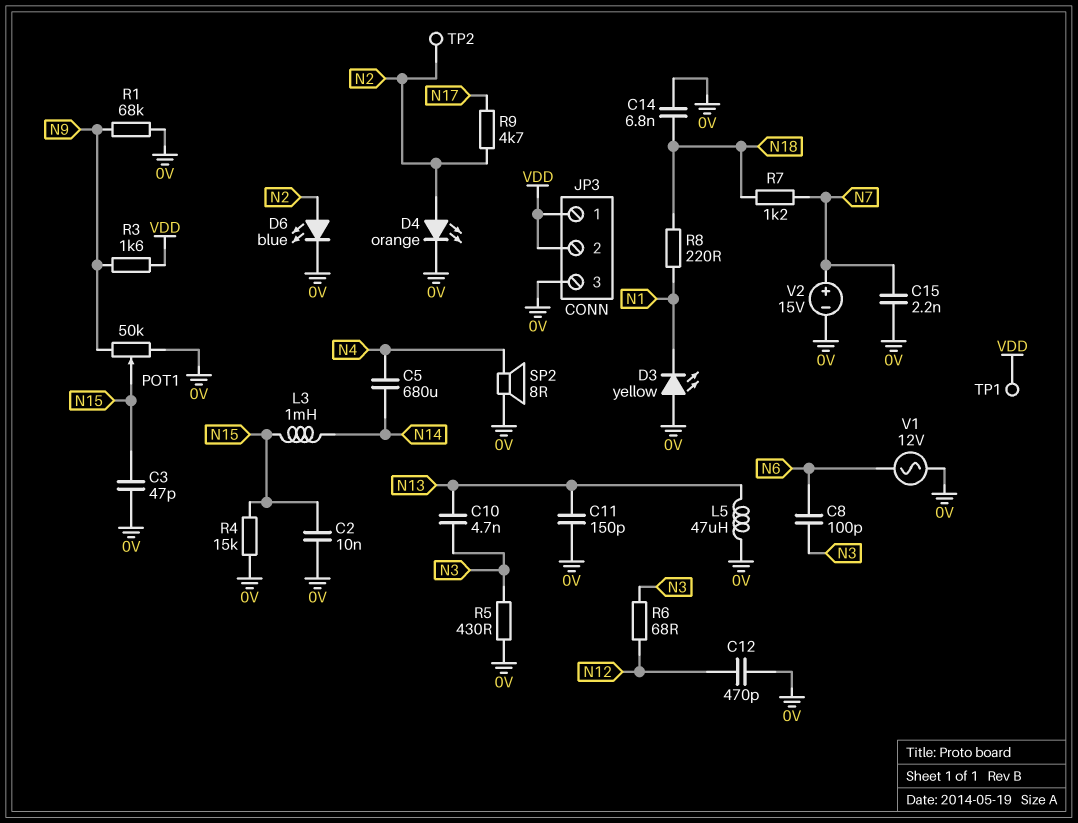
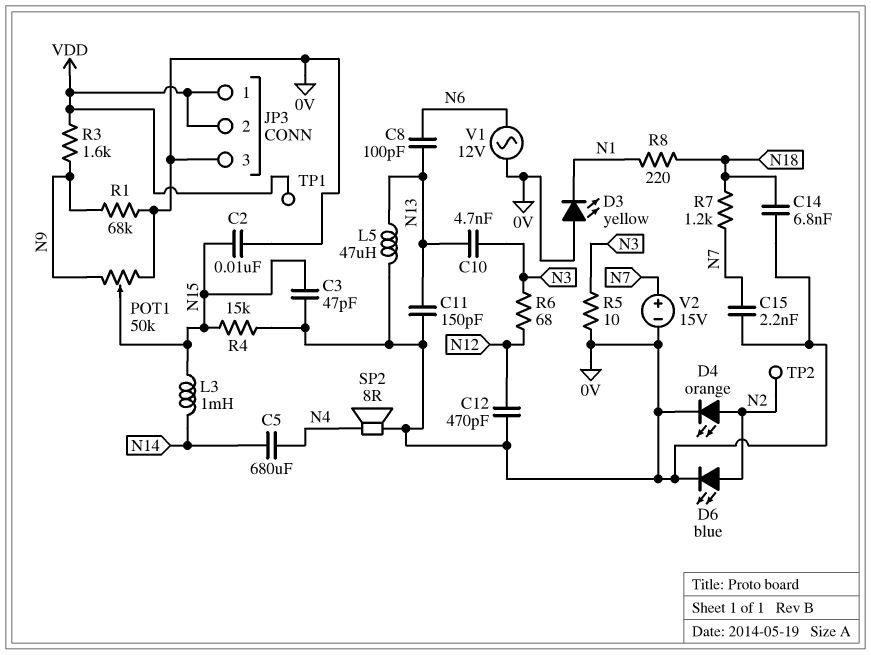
C8: 100pF (N3, N6) -> 100pF (N6, N13)
R5: 430 (0V, N3) -> 10 (0V, N3)
R9: 4.7k (N2, N17) -> none

